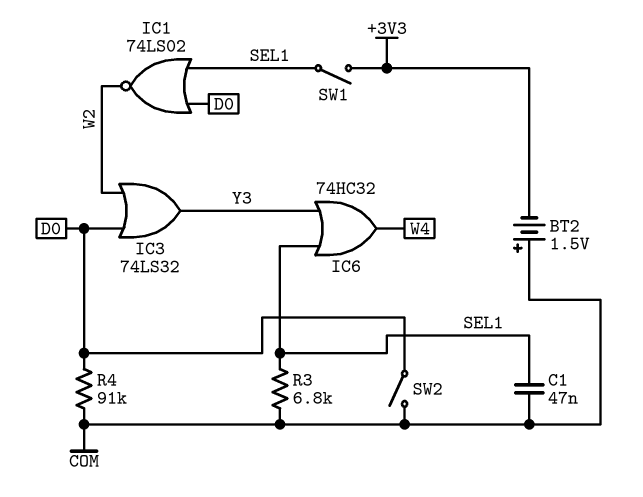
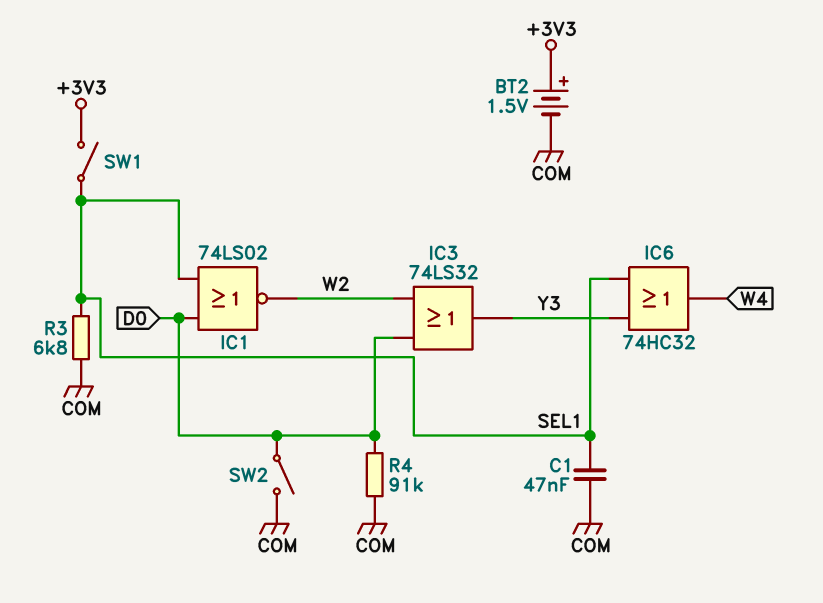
BT2: 1.5V (plus COM, minus +3V3) -> 1.5V (plus +3V3, minus COM)

